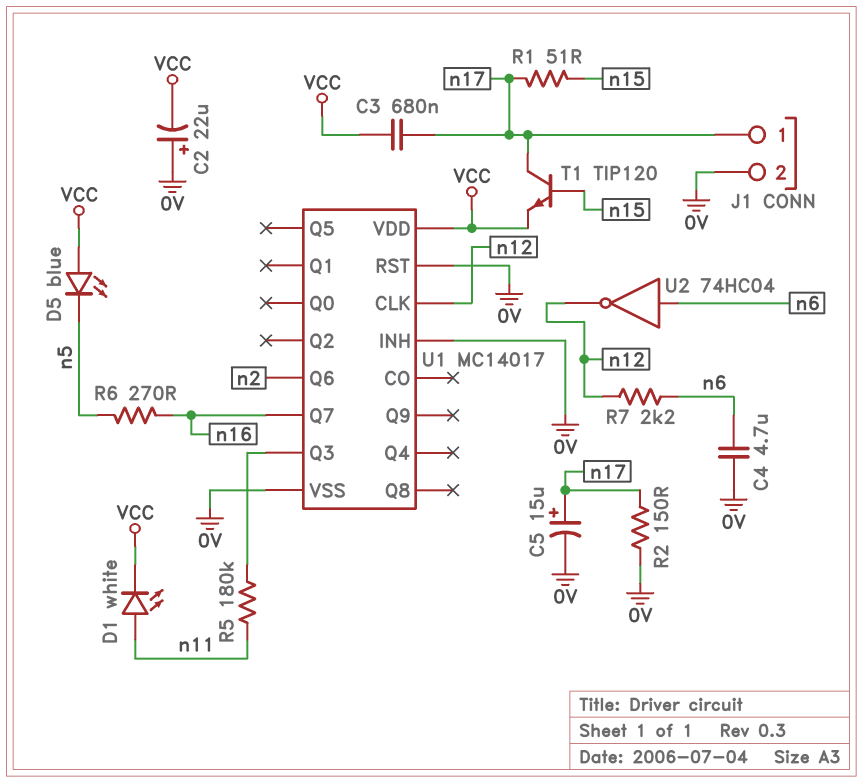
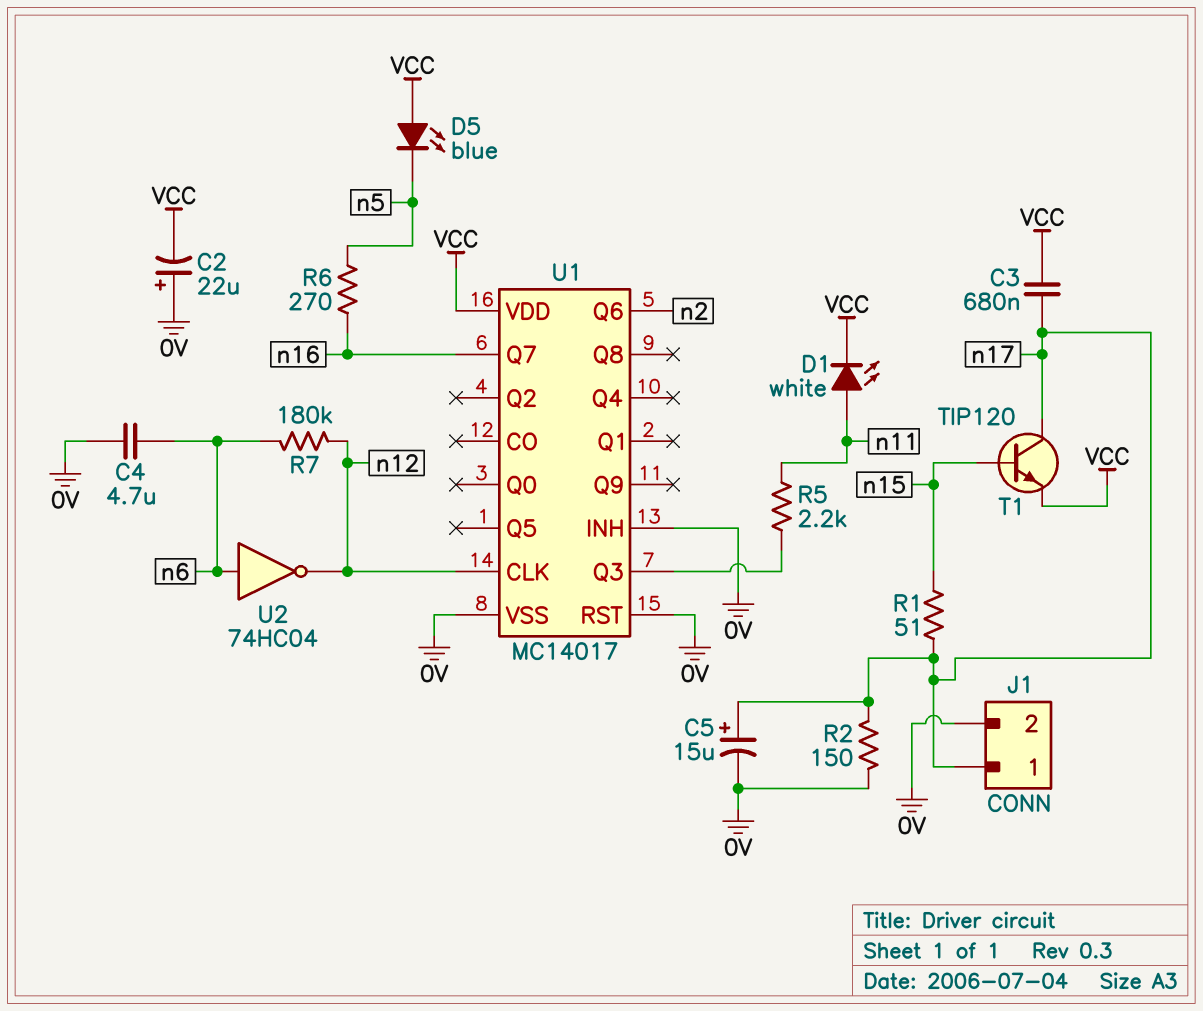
R5: 180k (U1/Q3, n11) -> 2.2k (U1/Q3, n11)
R7: 2.2k (n6, n12) -> 180k (n6, n12)

